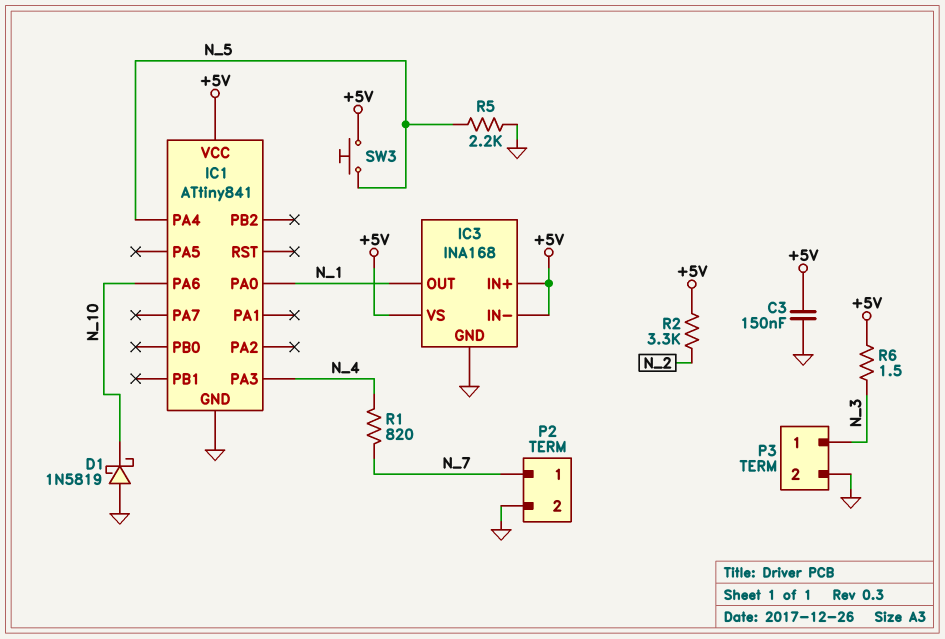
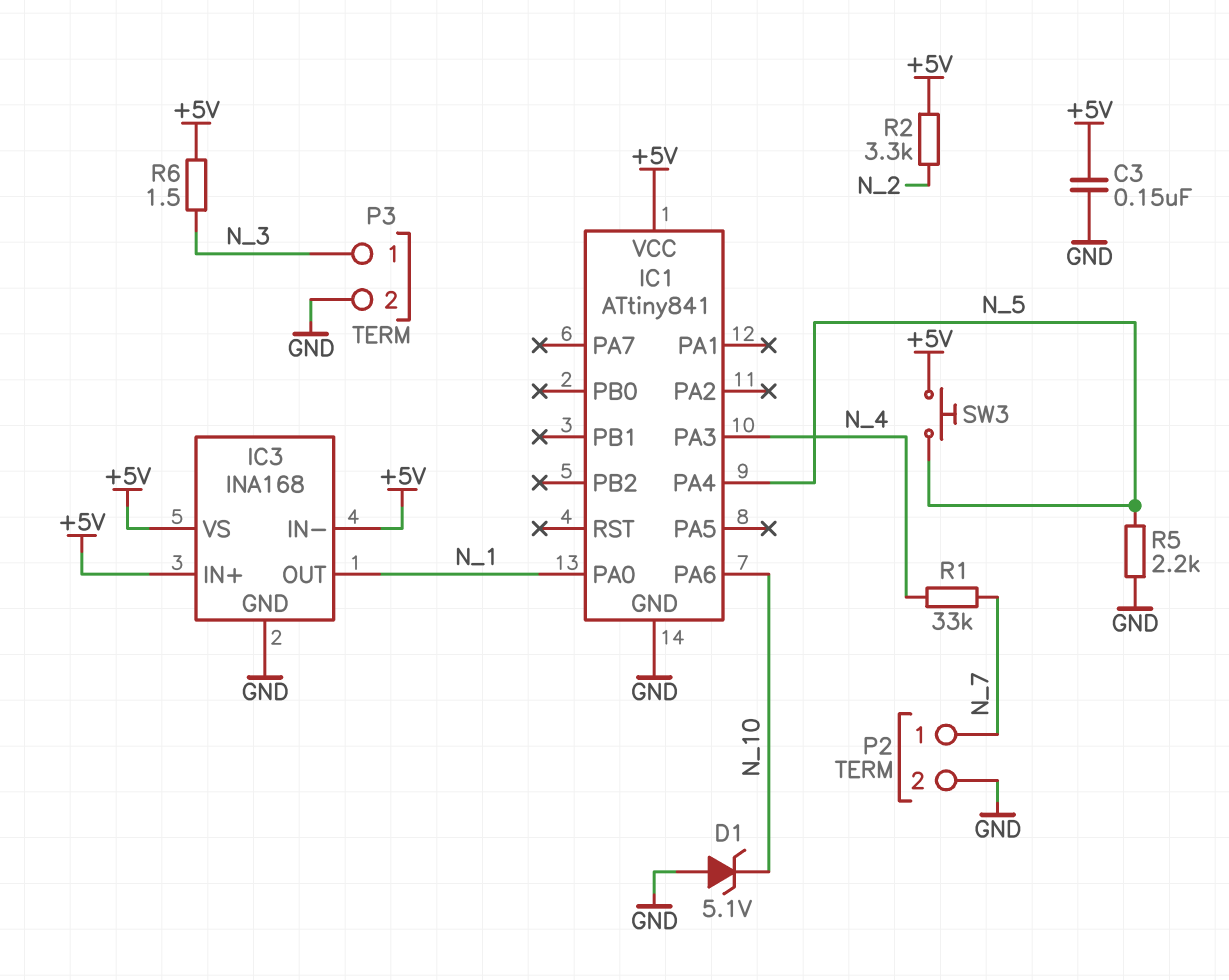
D1: schottky 1N5819 (A GND, K N_10) -> zener 5.1V (A GND, K N_10)
R1: 820 (N_4, N_7) -> 33k (N_4, N_7)

